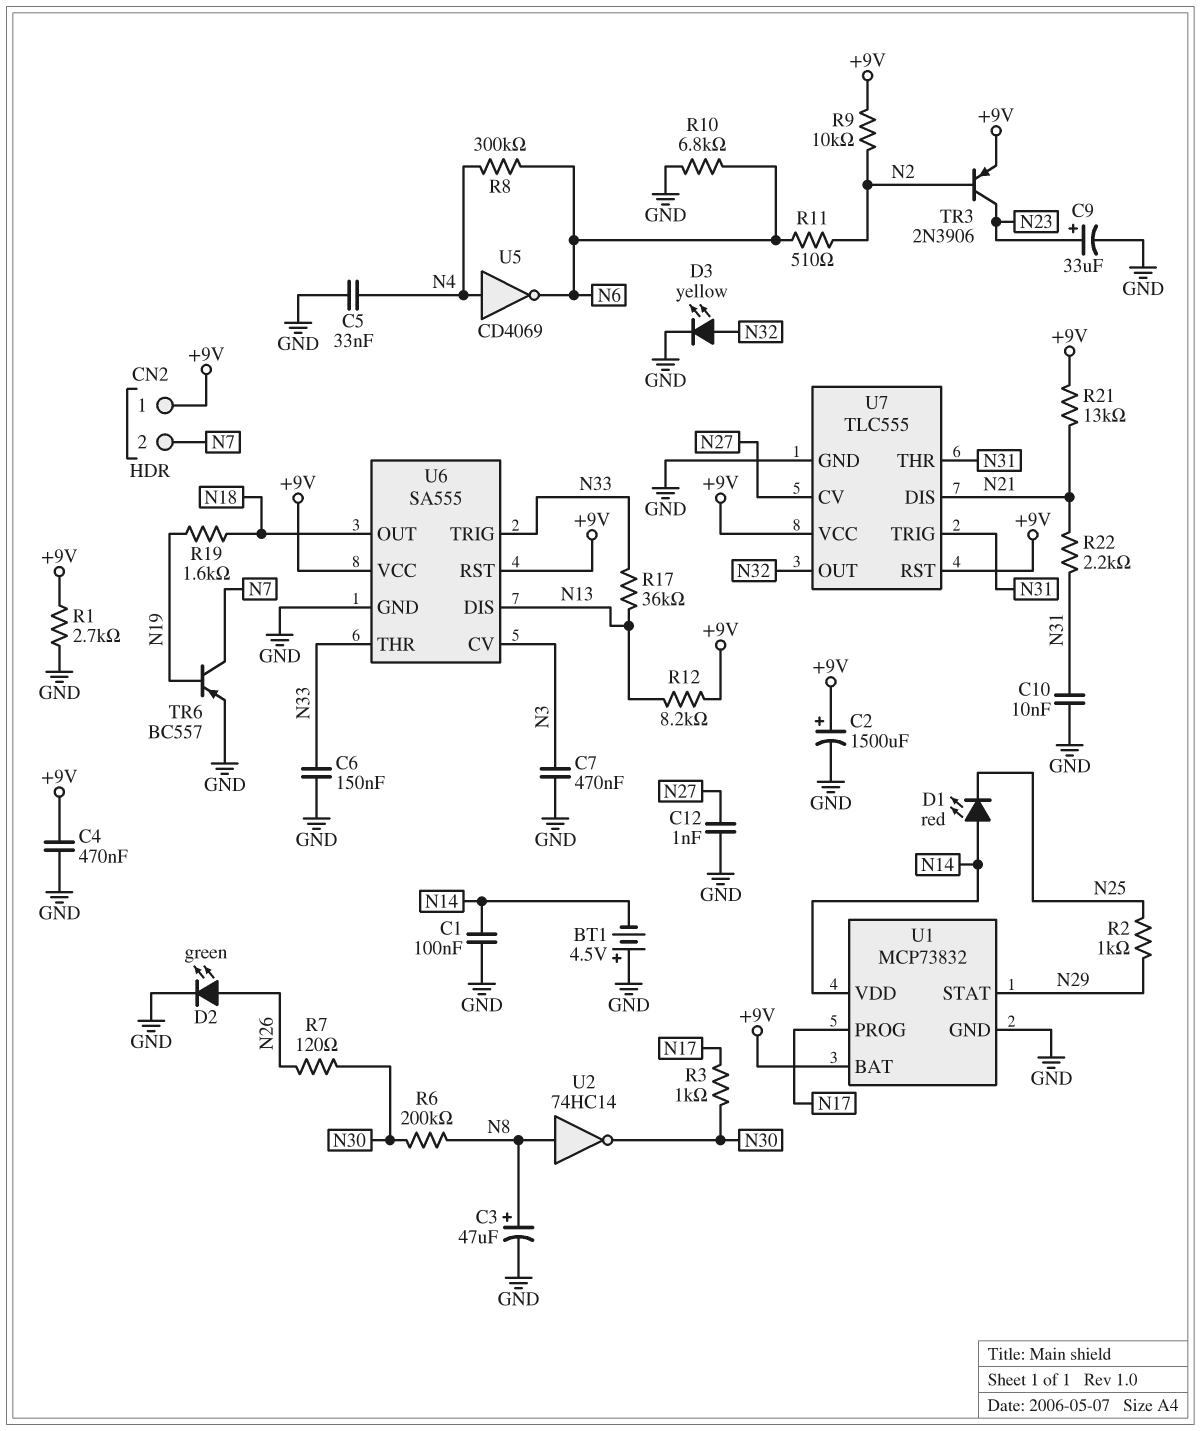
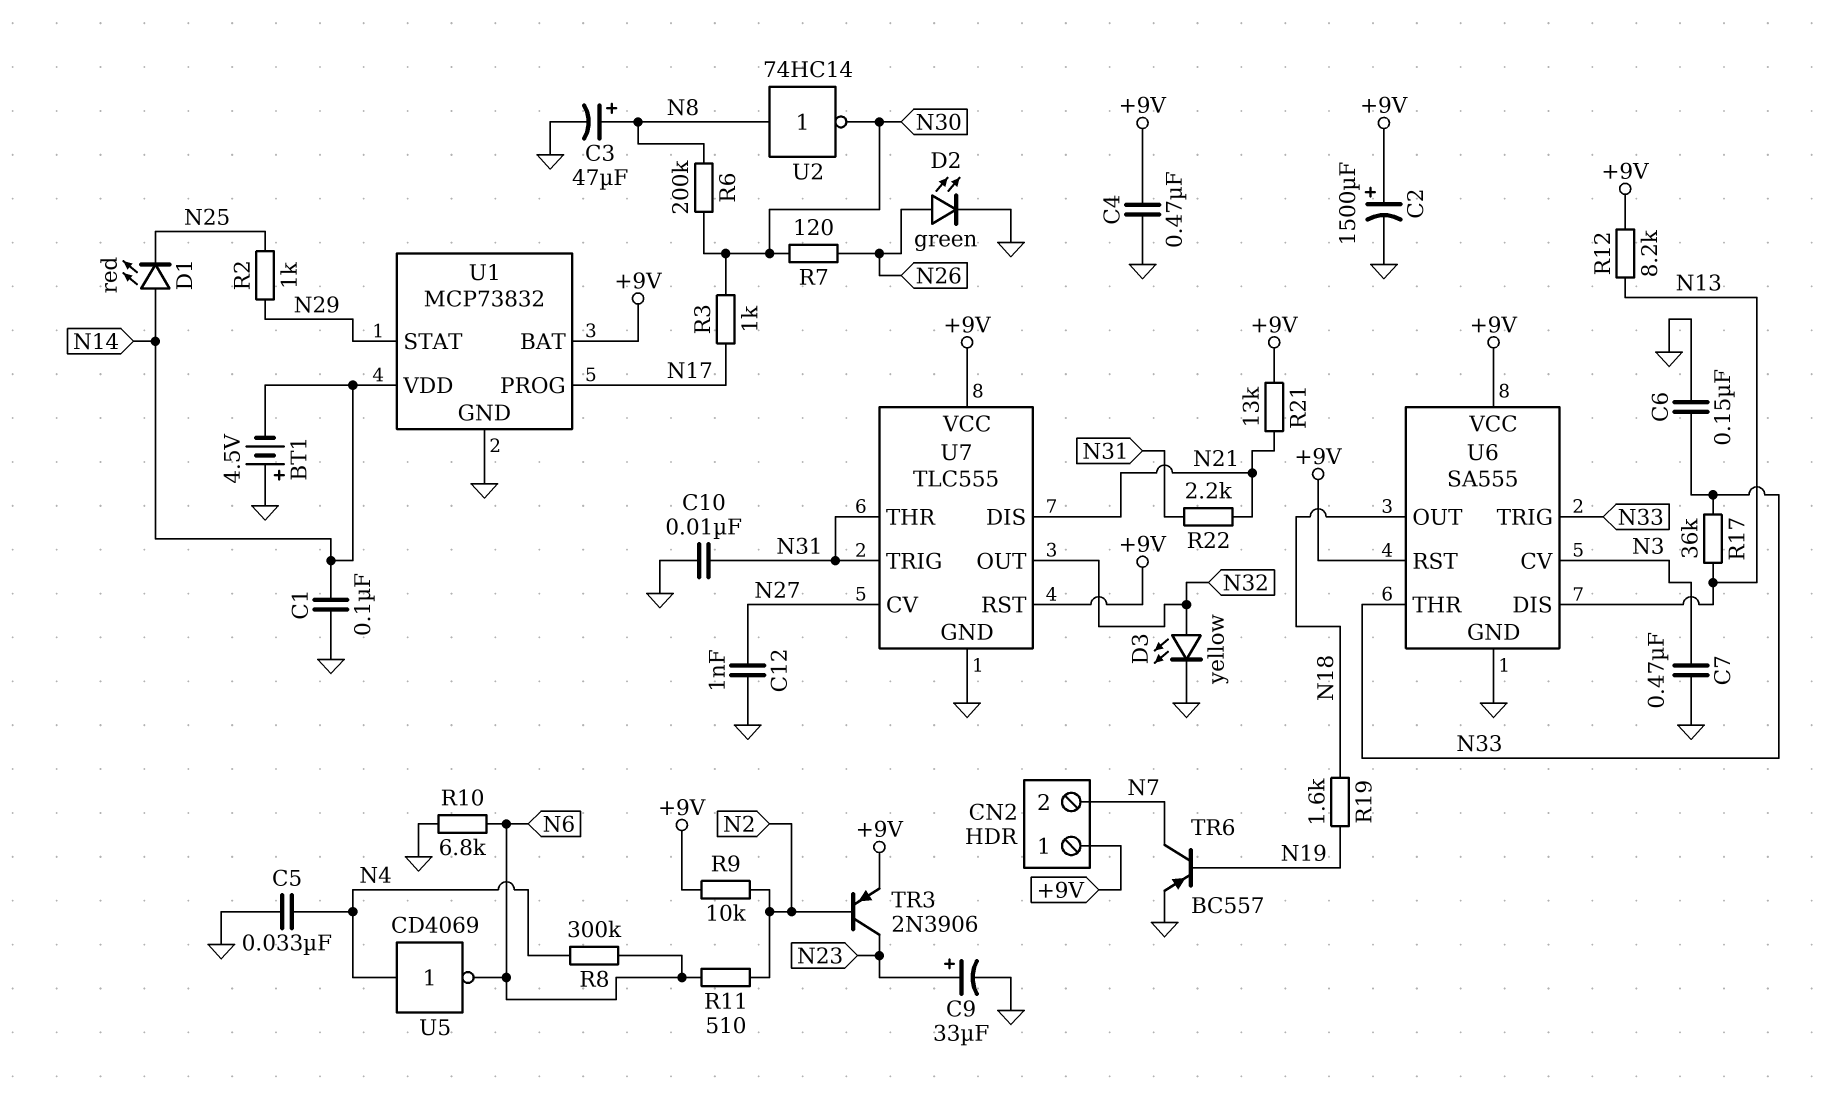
R1: 2.7k (+9V, GND) -> none

